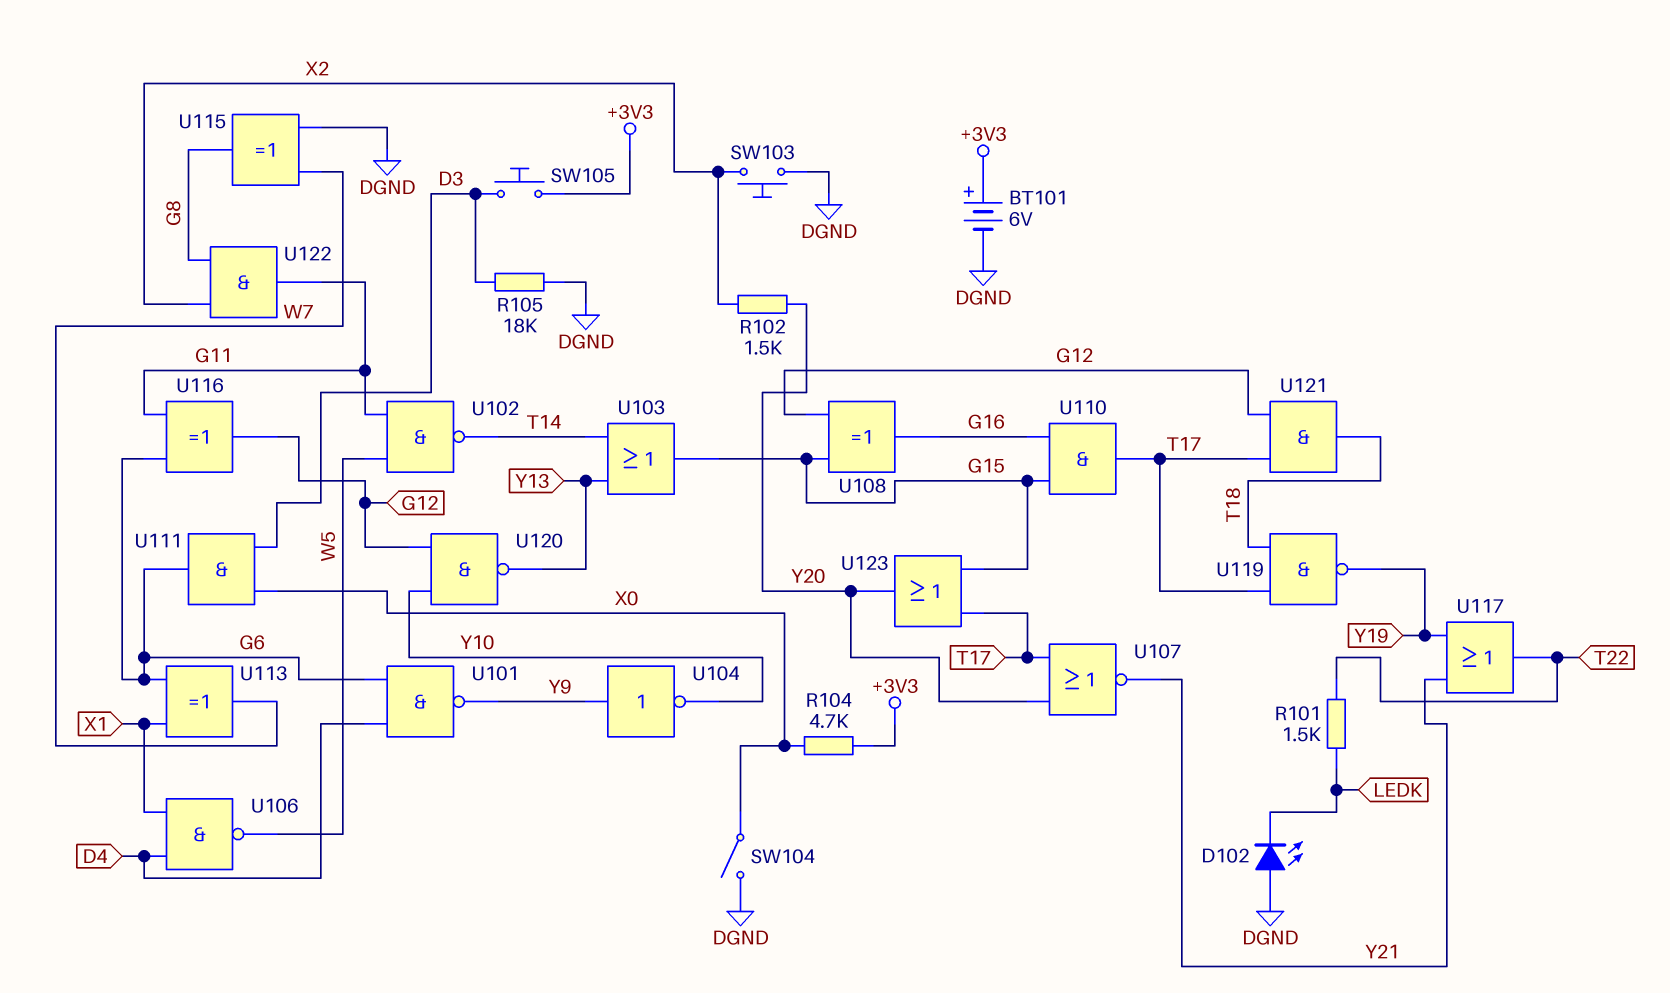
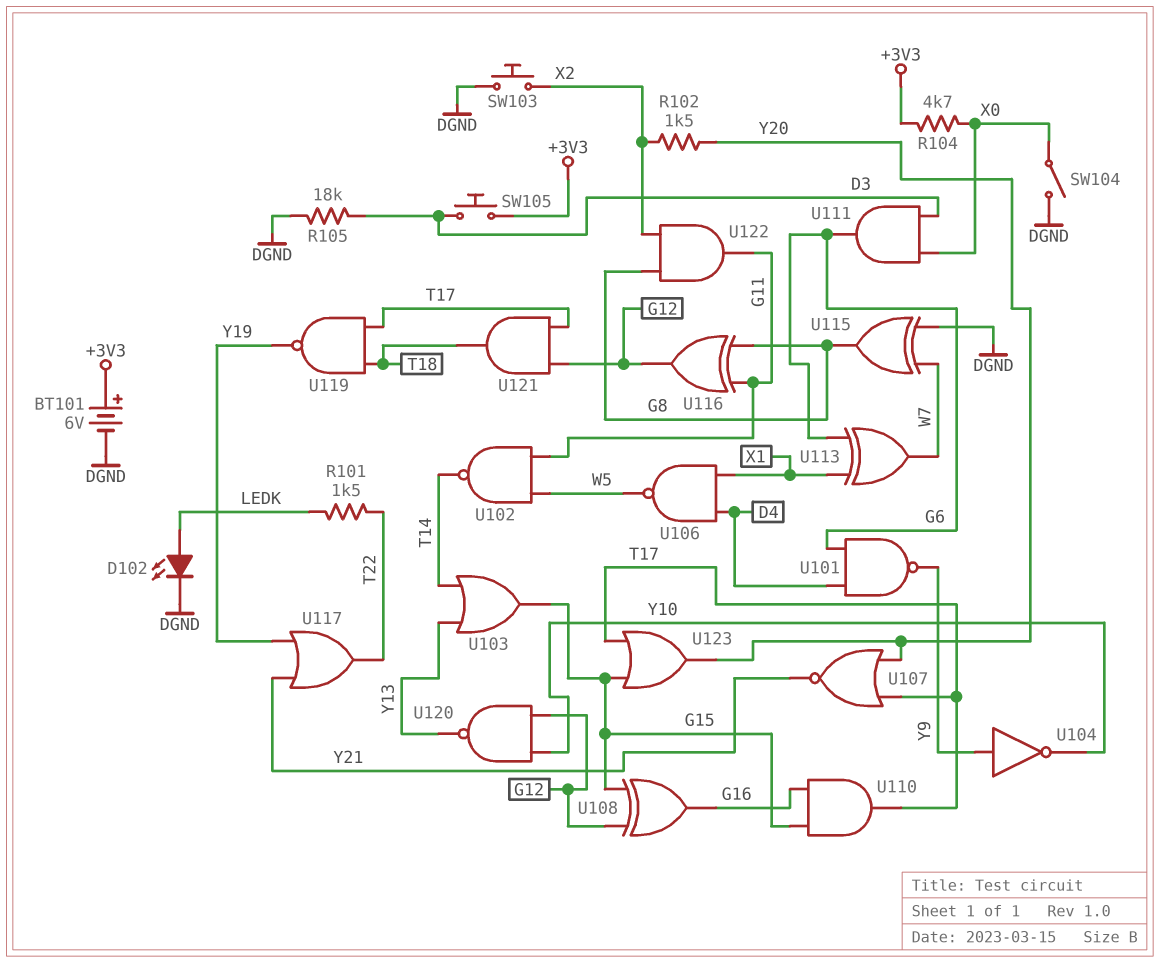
D102: LED (A DGND, K LEDK) -> LED (A LEDK, K DGND)
U116: XOR (in G6, in G11, out G12) -> XOR (in G8, in G11, out G12)

